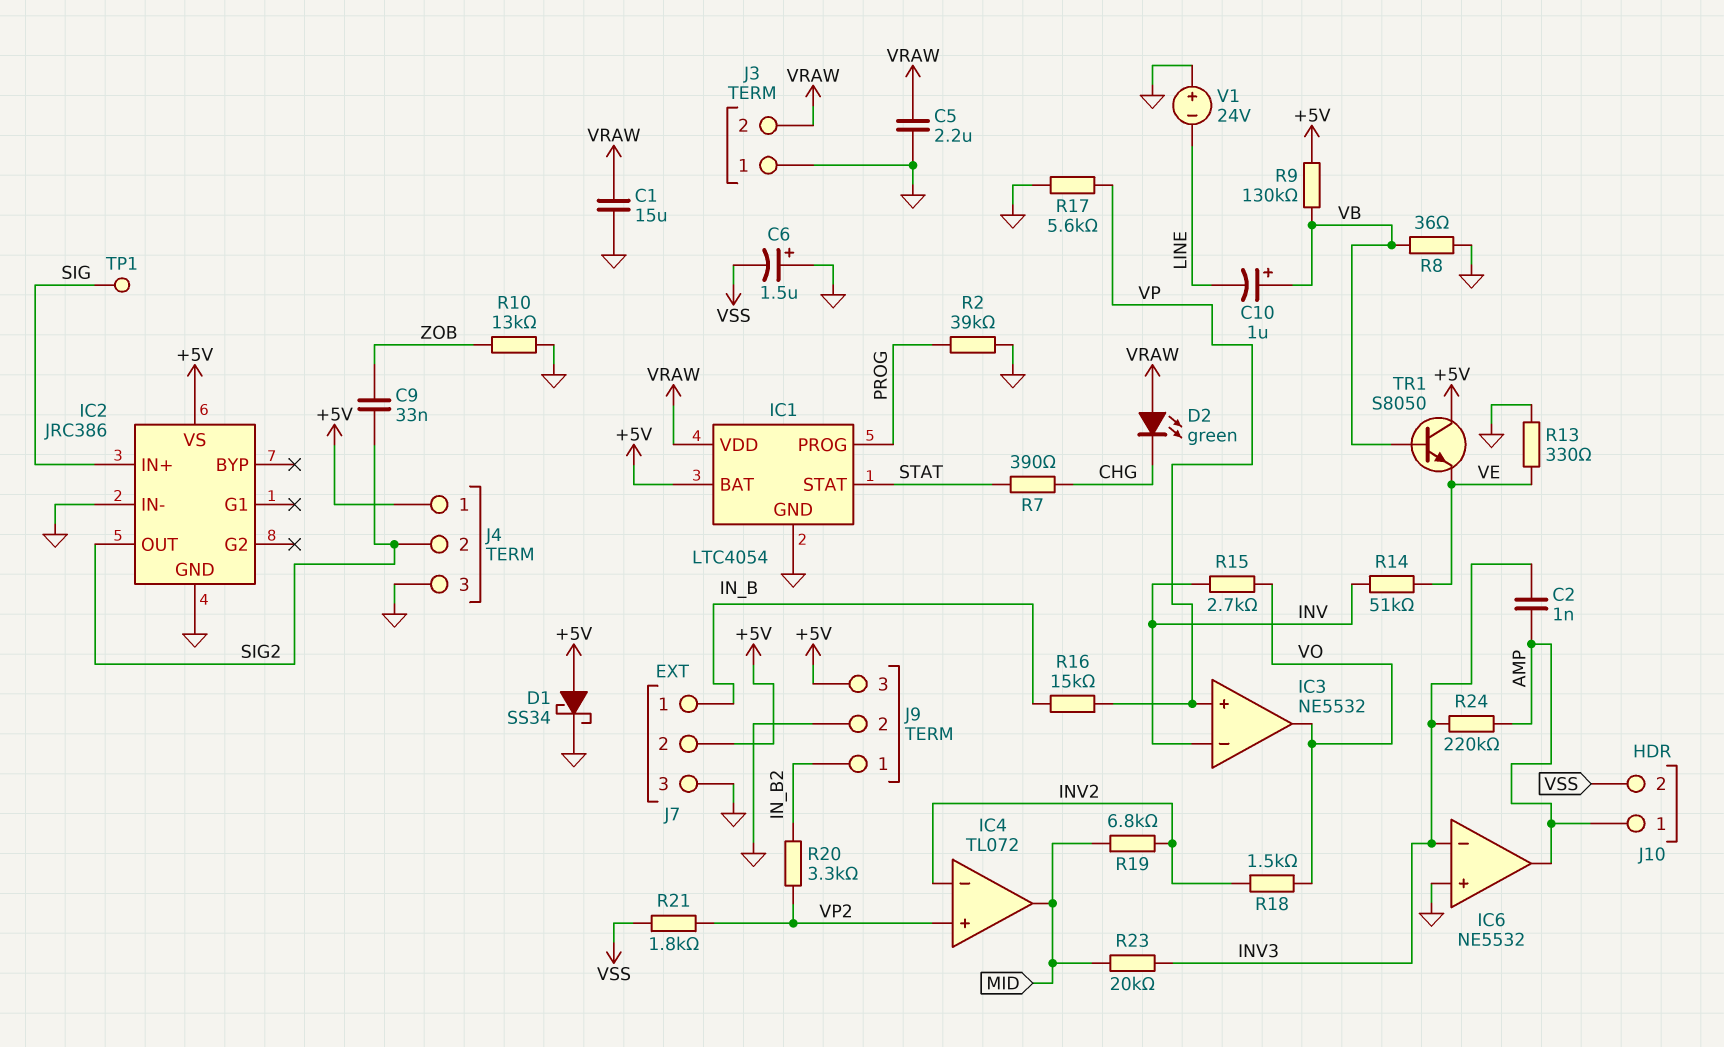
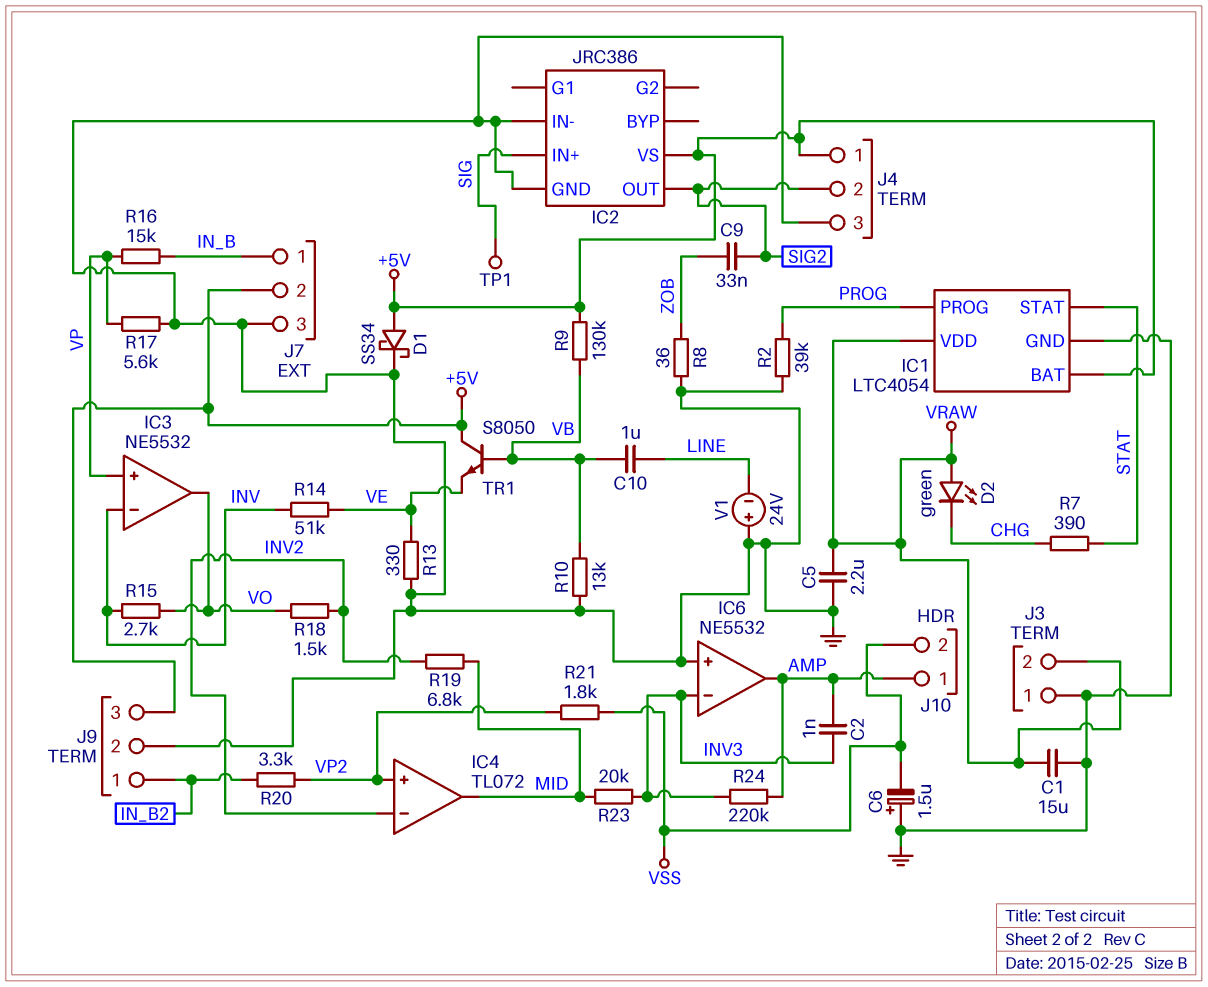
C10: 1uF (plus VB, minus LINE) -> 1uF (LINE, VB)
R8: 36 (GND, VB) -> 36 (GND, ZOB)
R10: 13k (GND, ZOB) -> 13k (GND, VB)

